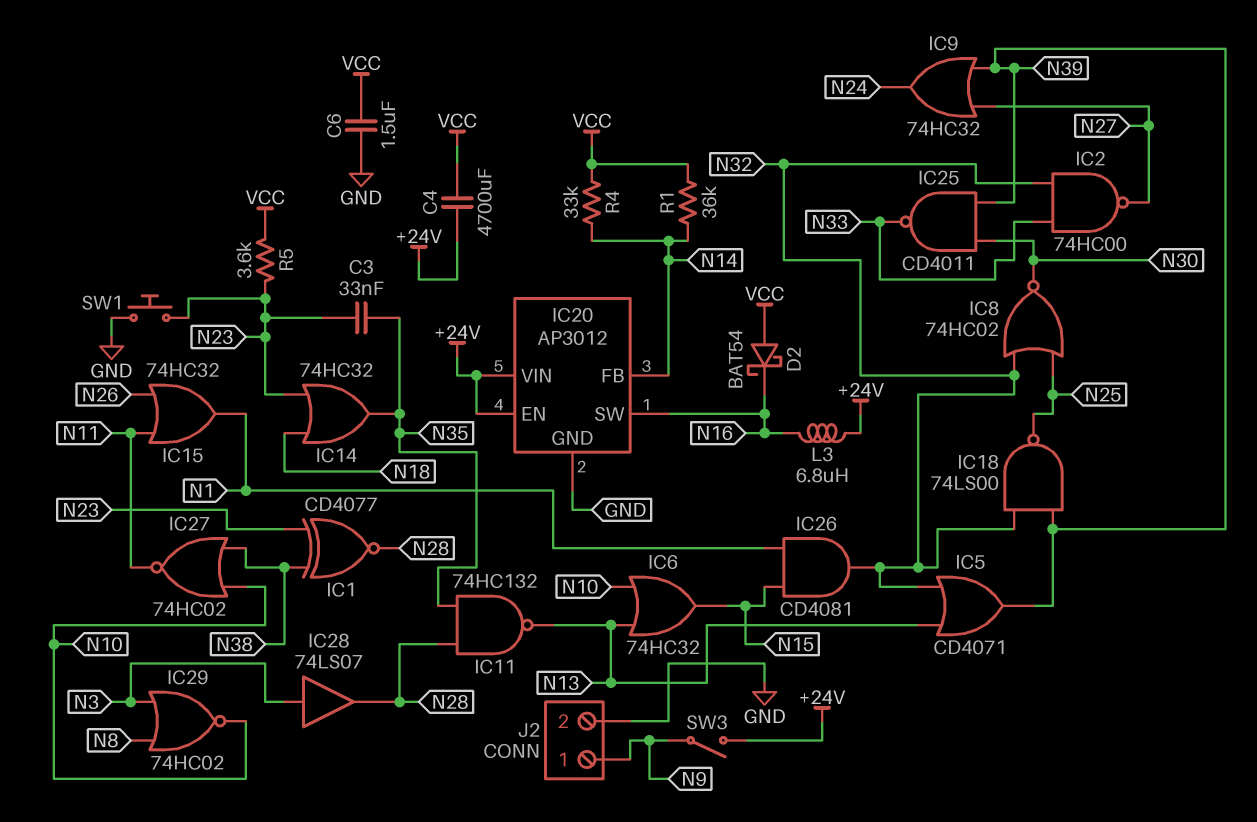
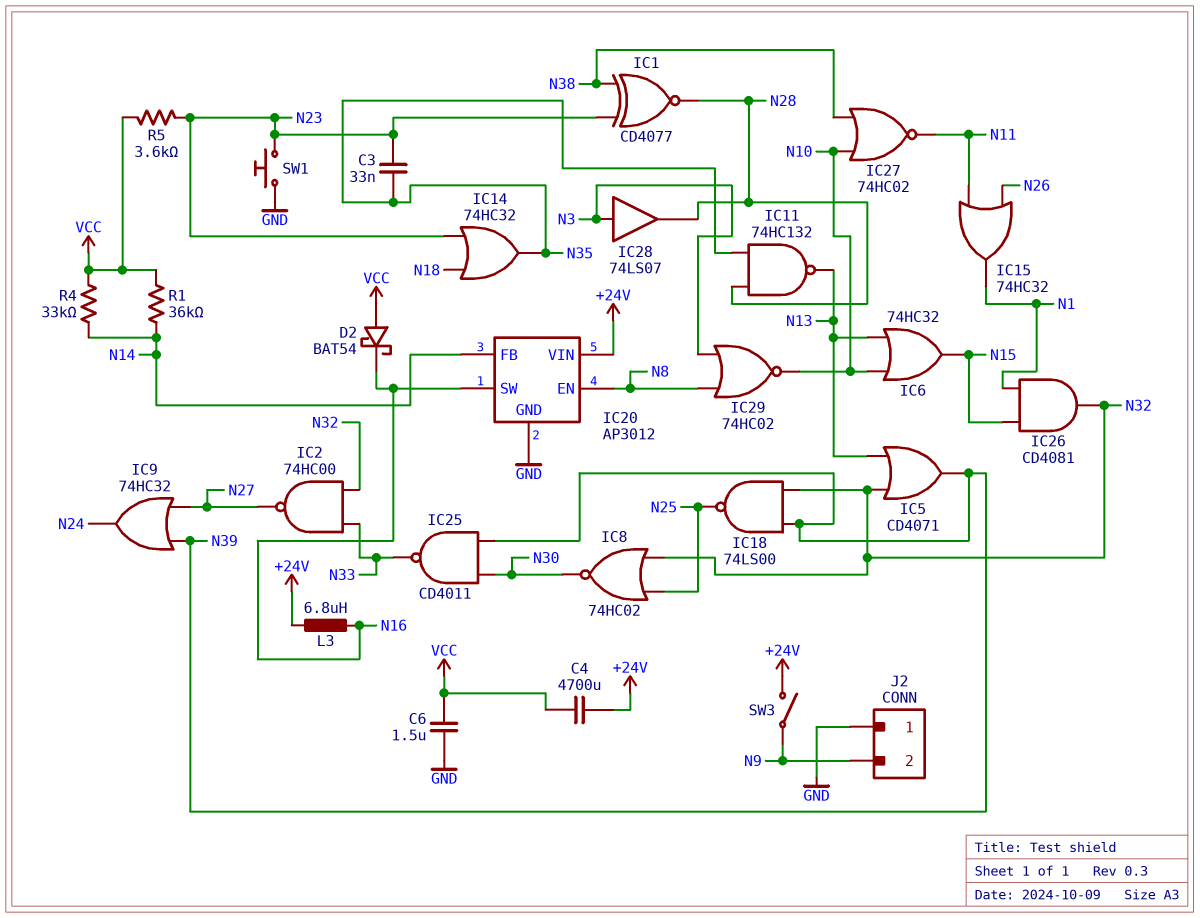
IC20 pin EN: +24V -> N8
J2 pin 1: N9 -> GND
J2 pin 2: GND -> N9

